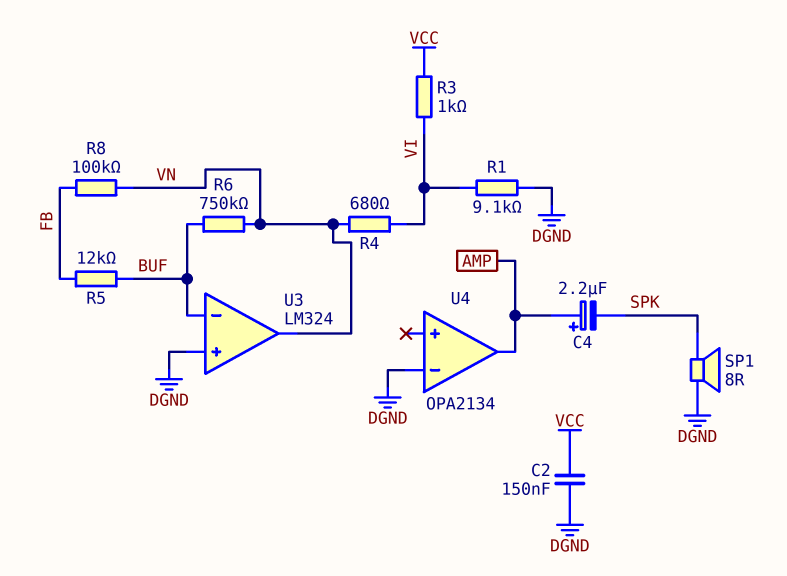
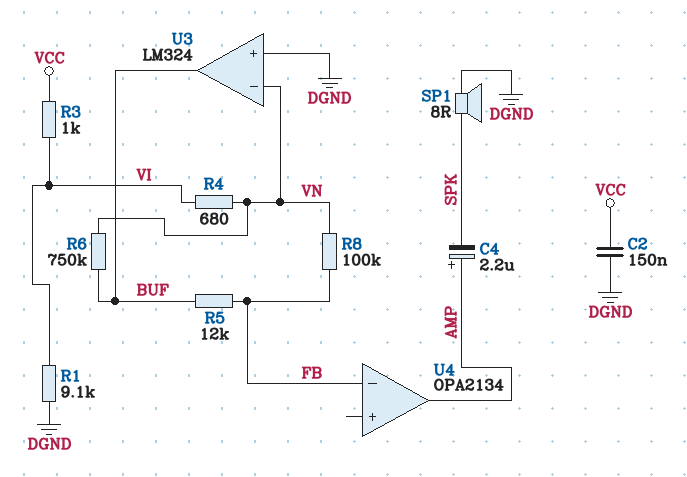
U3 pin in-: BUF -> VN
U3 pin out: VN -> BUF
U4 pin in-: DGND -> FB

